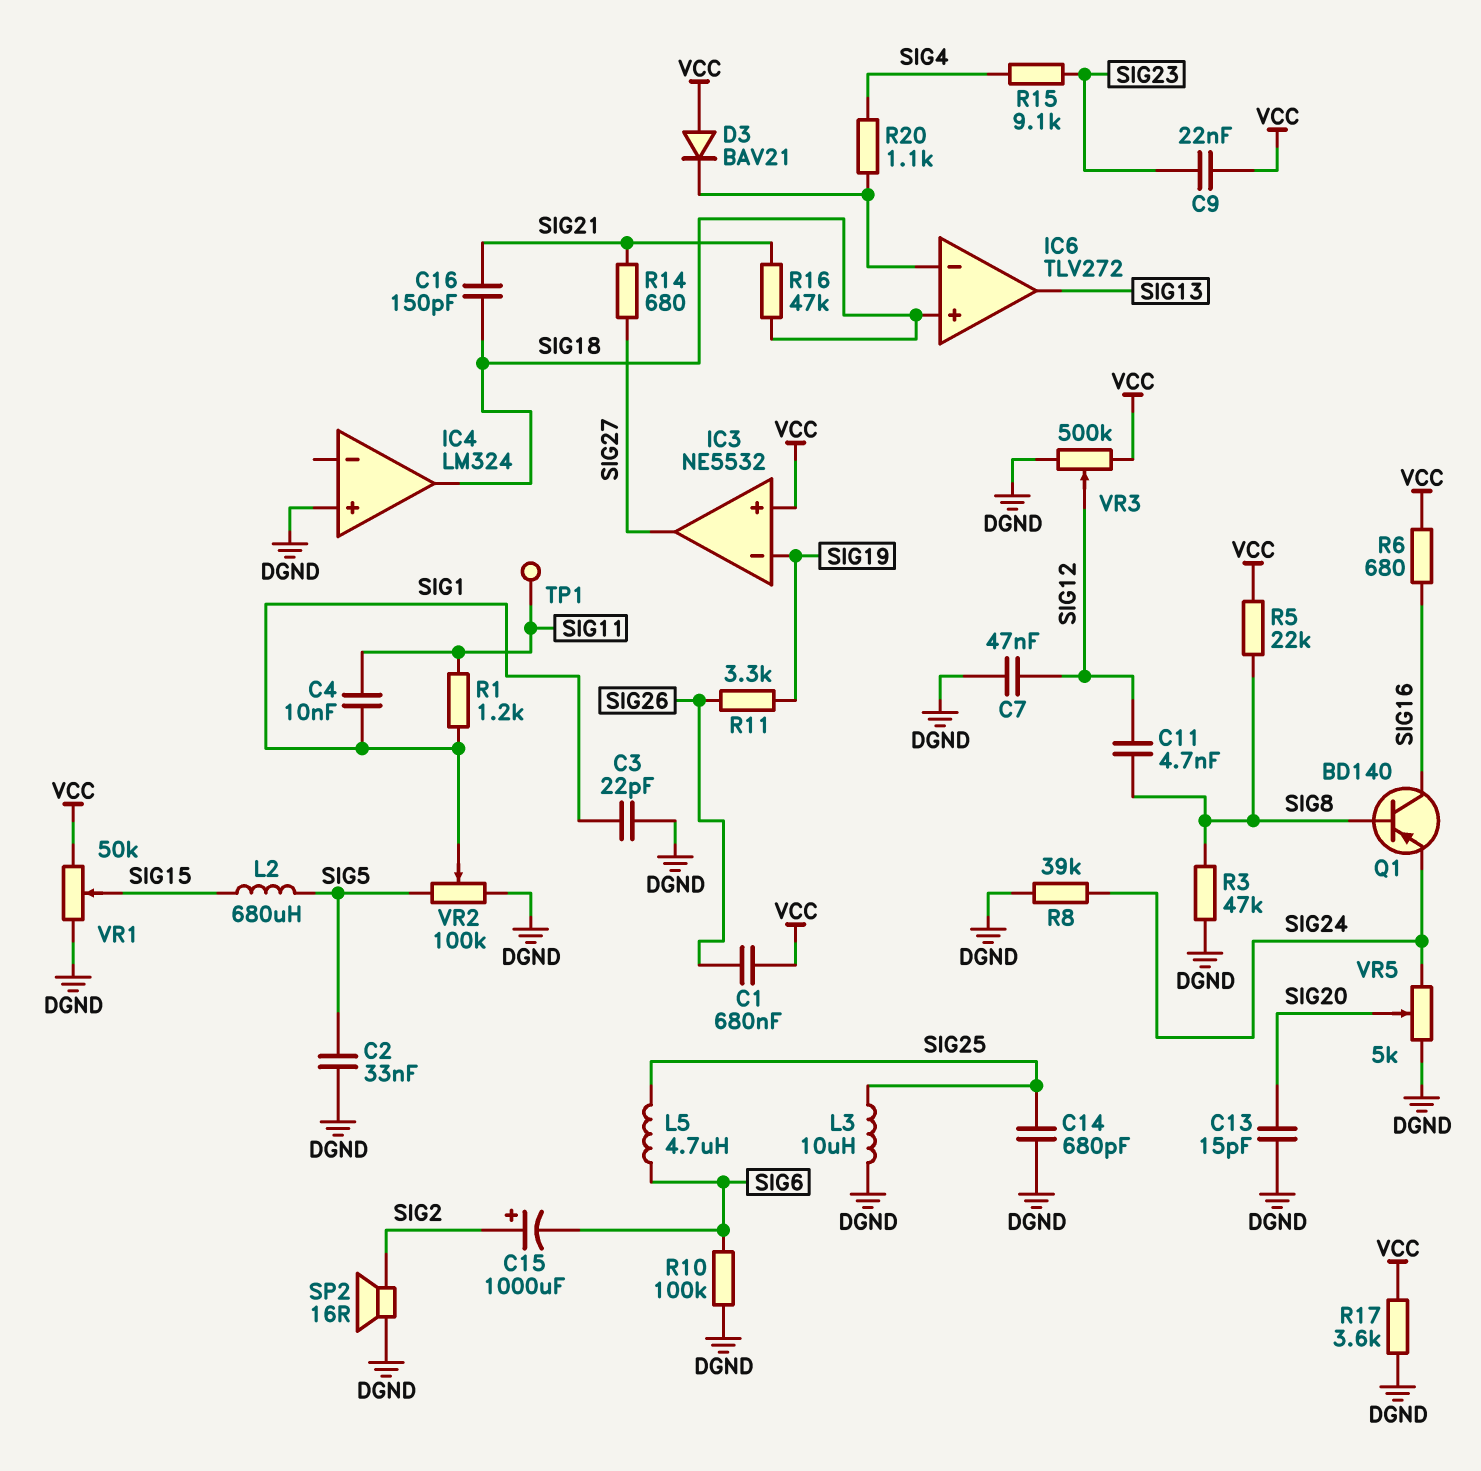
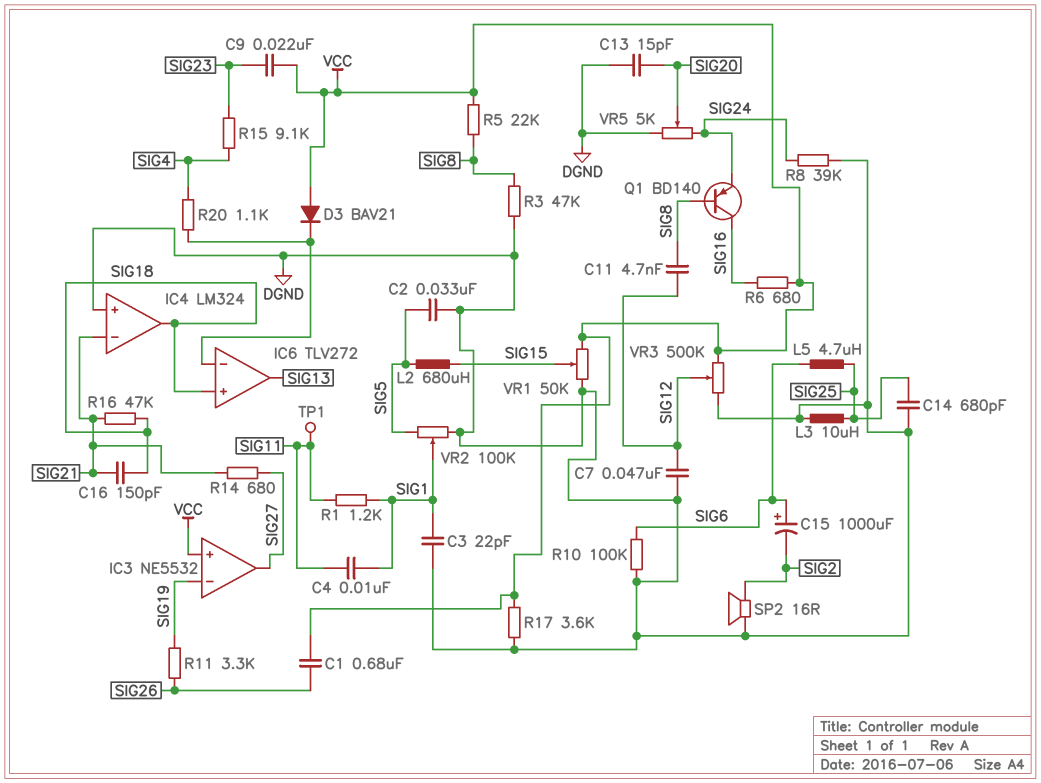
C15: 1000uF (plus SIG2, minus SIG6) -> 1000uF (plus SIG6, minus SIG2)
IC4 pin in-: none -> SIG21

